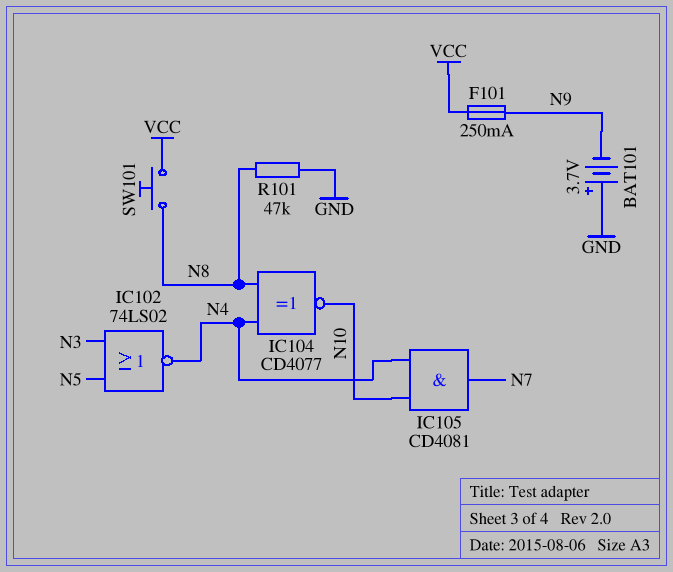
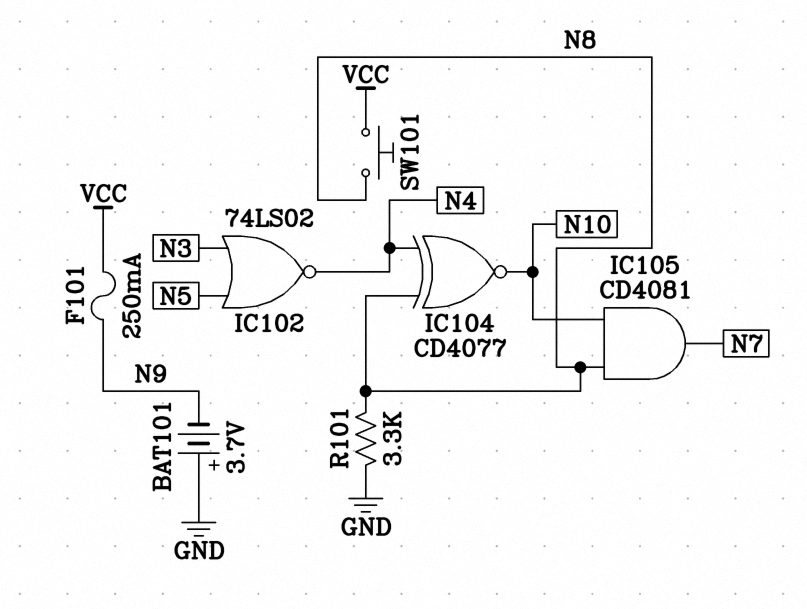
IC105: AND CD4081 (in N4, in N10, out N7) -> AND CD4081 (in N8, in N10, out N7)
R101: 47k (GND, N8) -> 3.3k (GND, N8)

